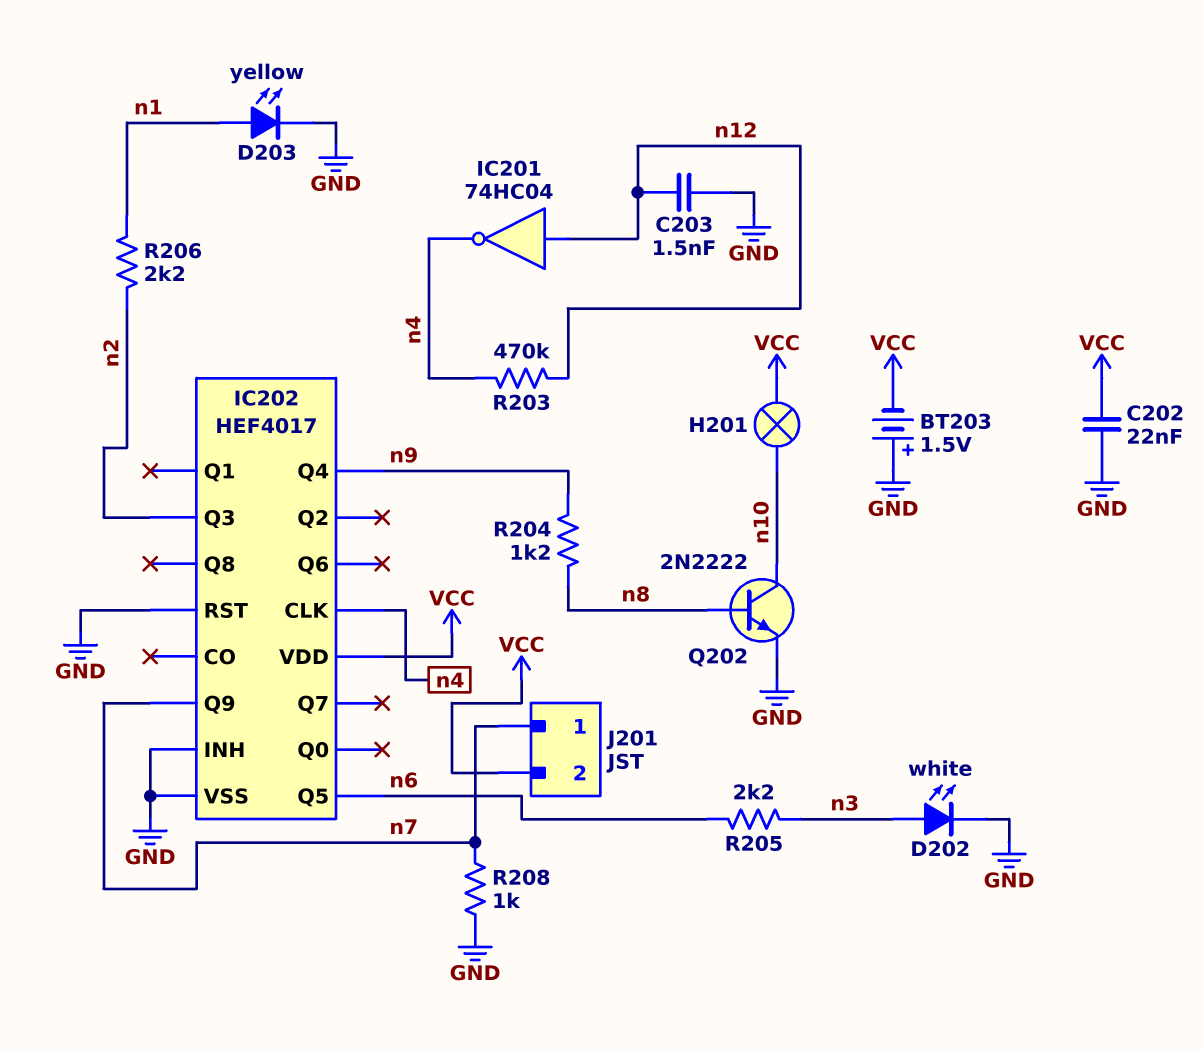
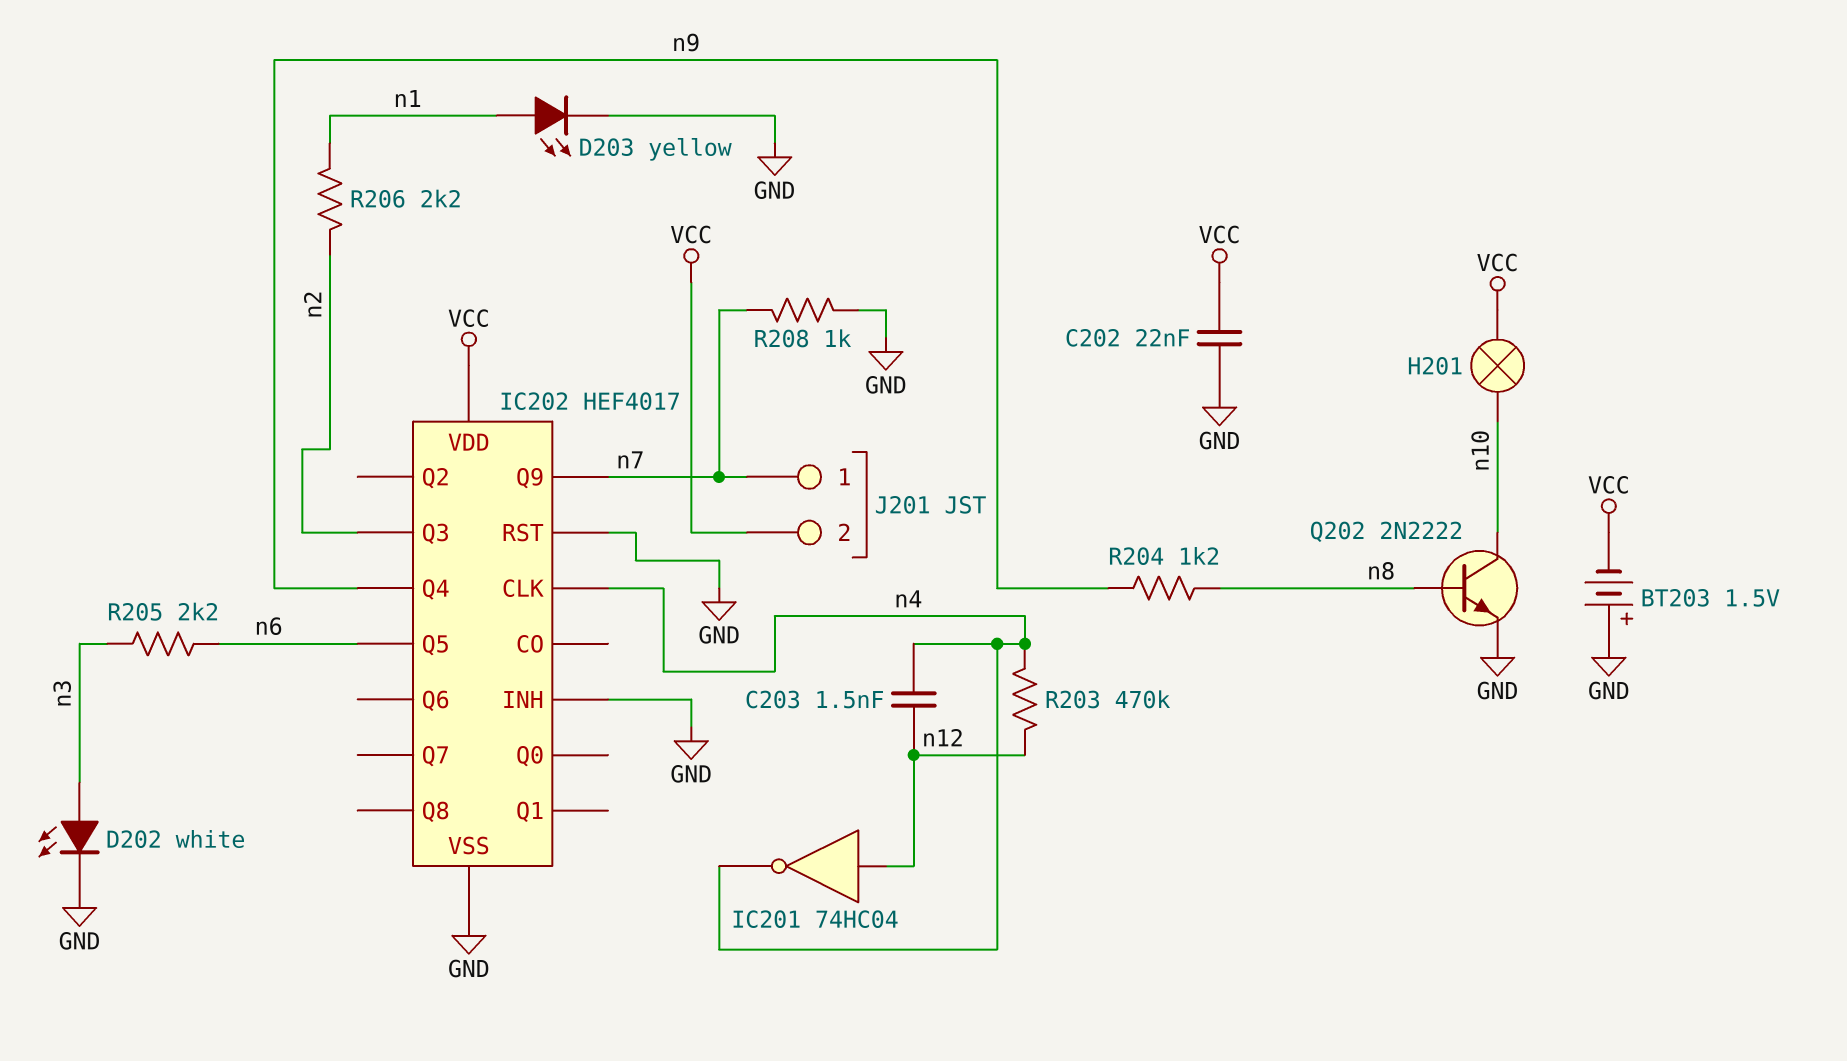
C203: 1.5nF (GND, n12) -> 1.5nF (n4, n12)

